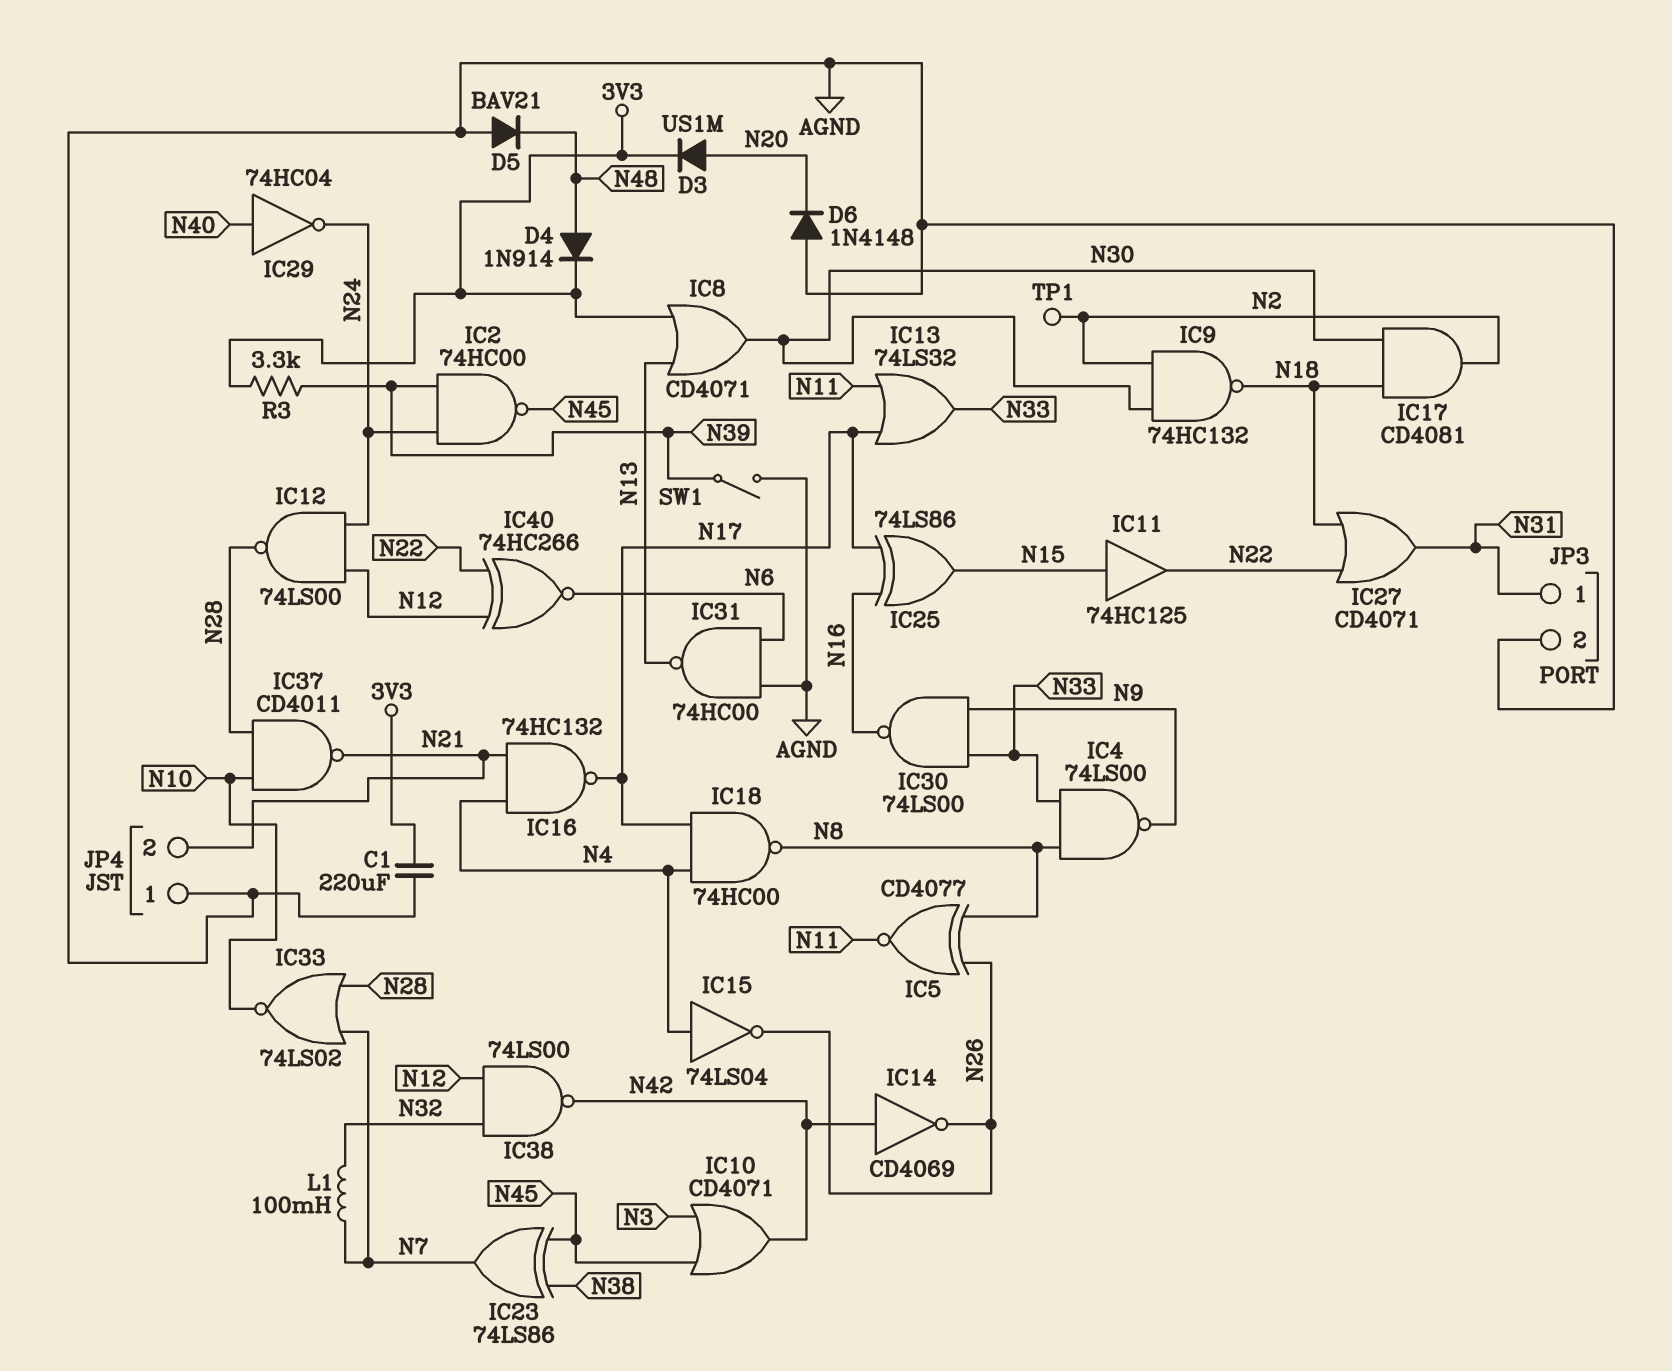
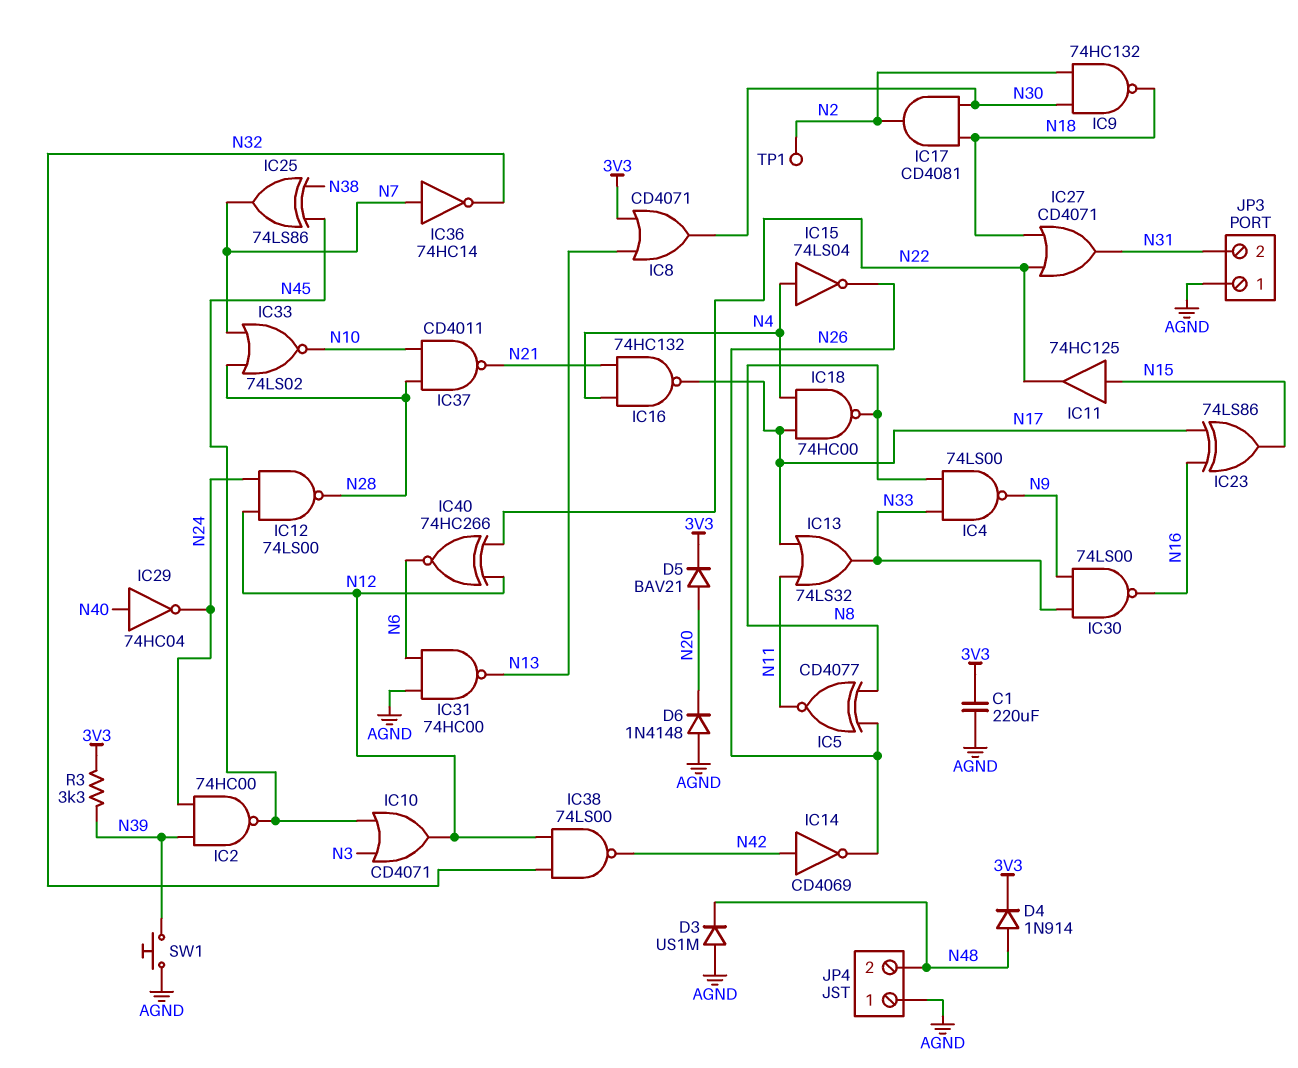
D3: diode US1M (A N20, K 3V3) -> diode US1M (A AGND, K N48)
D5: diode BAV21 (A AGND, K N48) -> diode BAV21 (A N20, K 3V3)
IC10: OR CD4071 (in N3, in N45, out N42) -> OR CD4071 (in N3, in N45, out N12)
IC23: XOR 74LS86 (in N38, in N45, out N7) -> XOR 74LS86 (in N16, in N17, out N15)
IC25: XOR 74LS86 (in N16, in N17, out N15) -> XOR 74LS86 (in N38, in N45, out N7)
IC36: none -> NOT 74HC14 (in N7, out N32)
JP3 pin 1: N31 -> AGND
JP3 pin 2: AGND -> N31
JP4 pin 2: N21 -> N48
L1: 100mH (N7, N32) -> none
SW1: switch (AGND, N39) -> button (AGND, N39)

